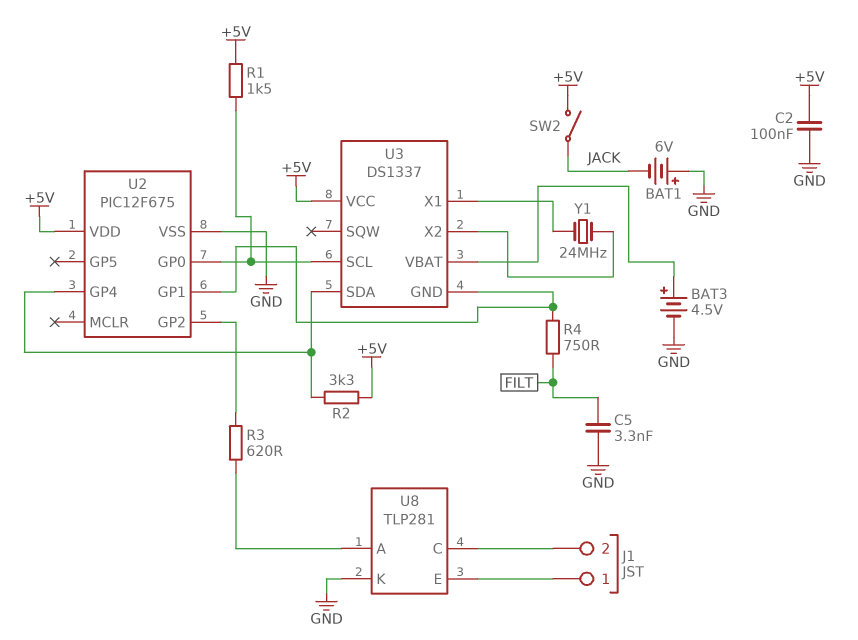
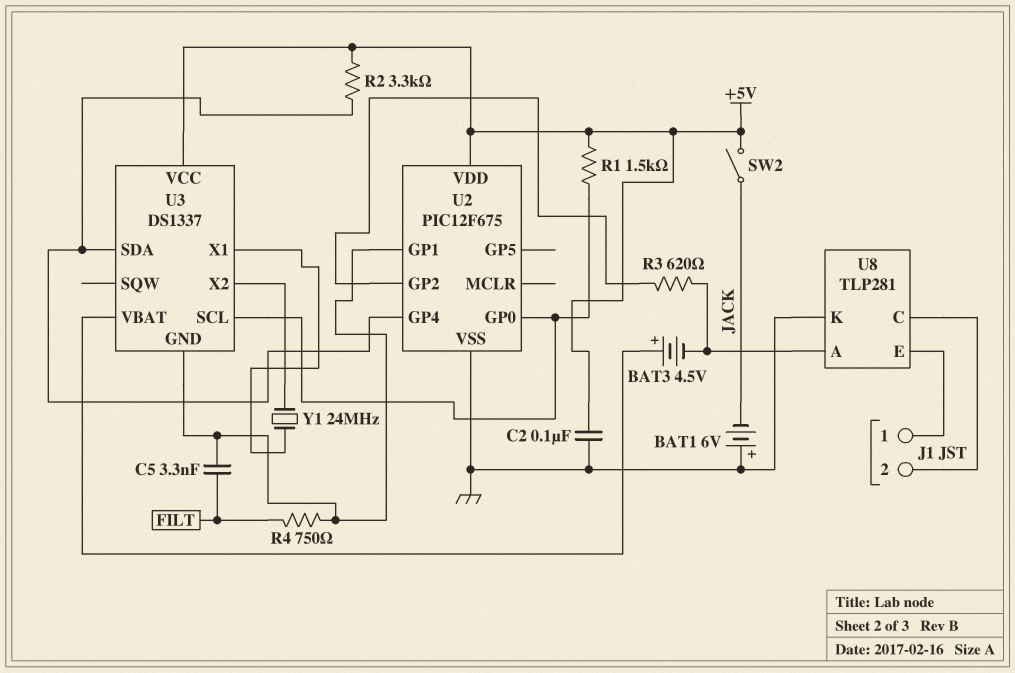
BAT3: 4.5V (plus U3/VBAT, minus GND) -> 4.5V (plus U3/VBAT, minus U8/A)
C5: 3.3nF (FILT, GND) -> 3.3nF (FILT, U2/GP1)

